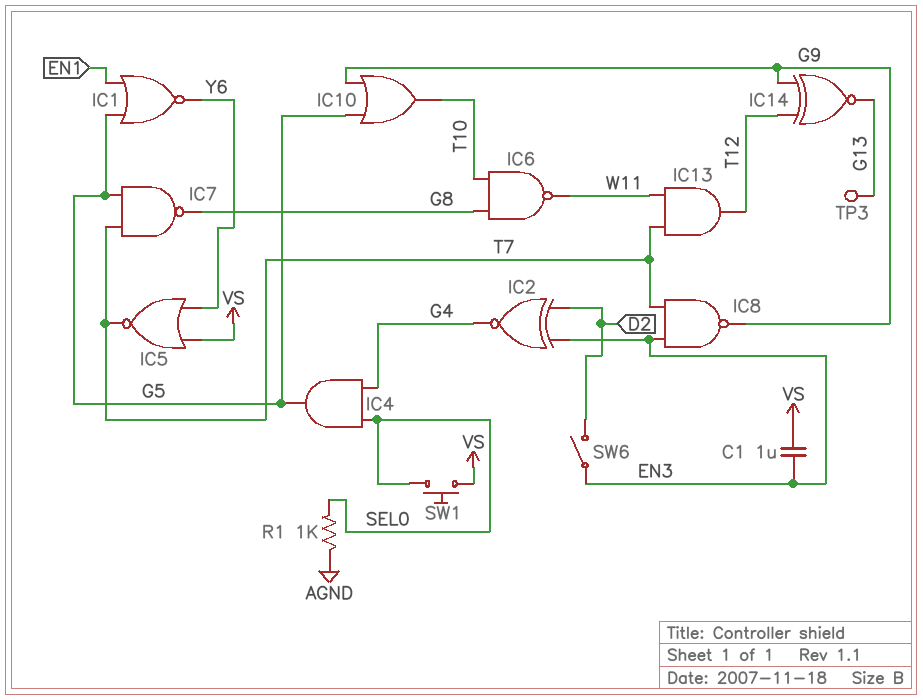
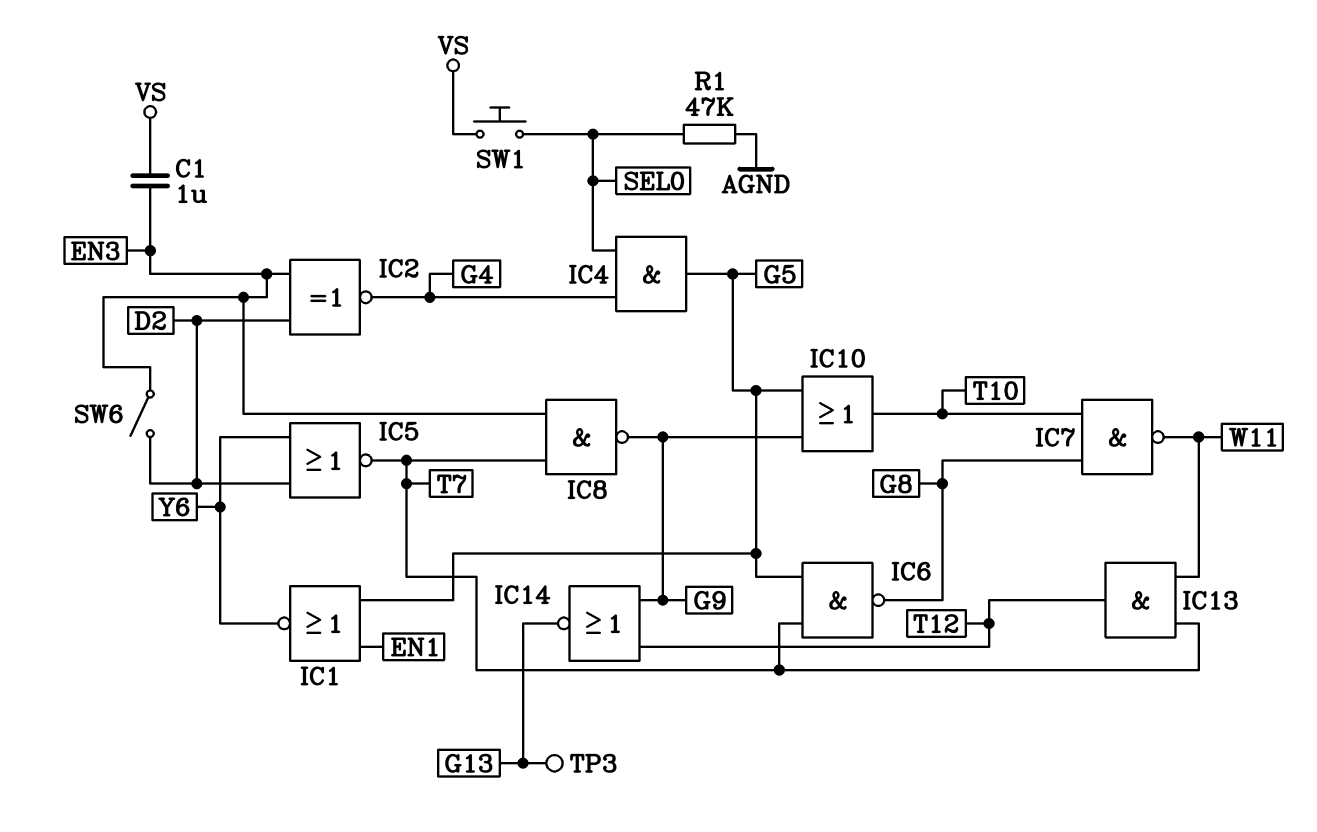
IC5: NOR (in VS, in Y6, out T7) -> NOR (in D2, in Y6, out T7)
IC6: NAND (in G8, in T10, out W11) -> NAND (in G5, in T7, out G8)
IC7: NAND (in G5, in T7, out G8) -> NAND (in G8, in T10, out W11)
IC14: XNOR (in G9, in T12, out G13) -> NOR (in G9, in T12, out G13)
R1: 1k (AGND, SEL0) -> 47k (AGND, SEL0)

